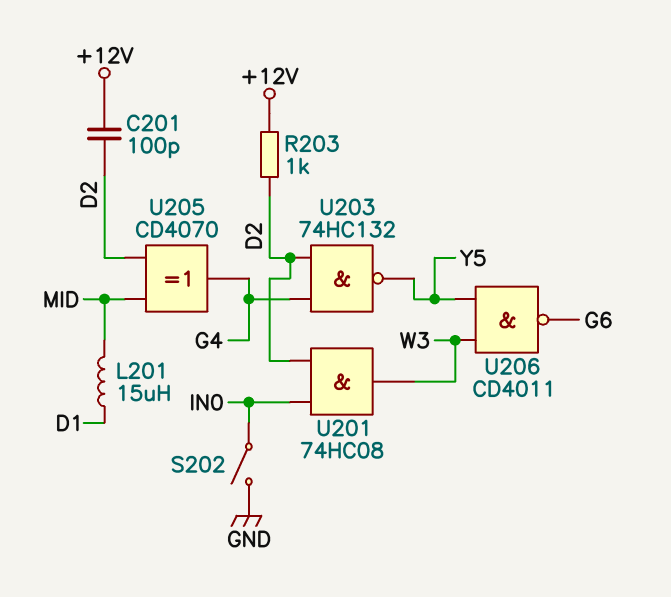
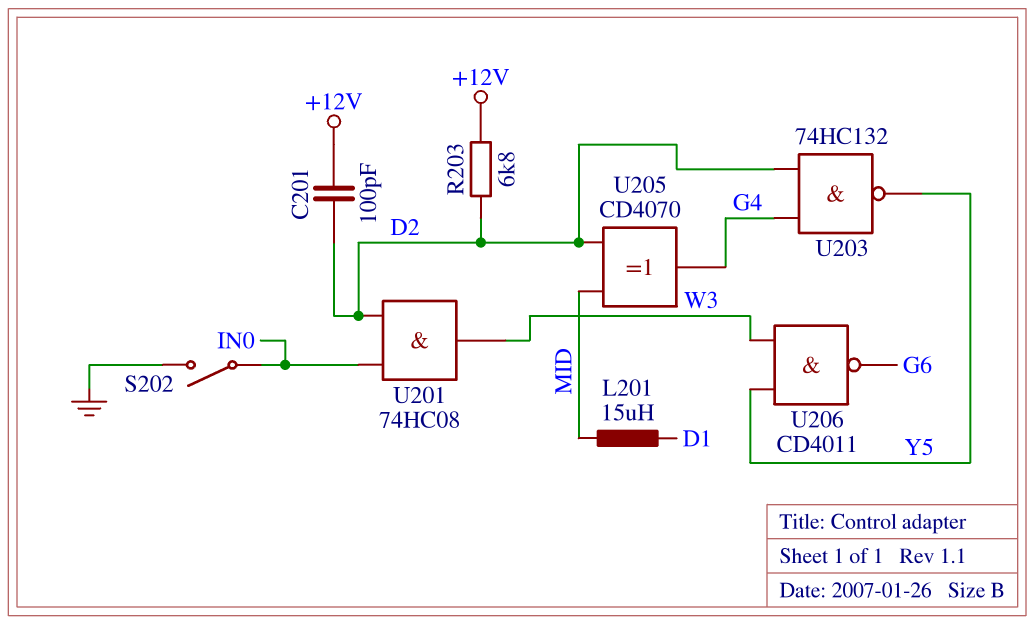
R203: 1k (+12V, D2) -> 6.8k (+12V, D2)

